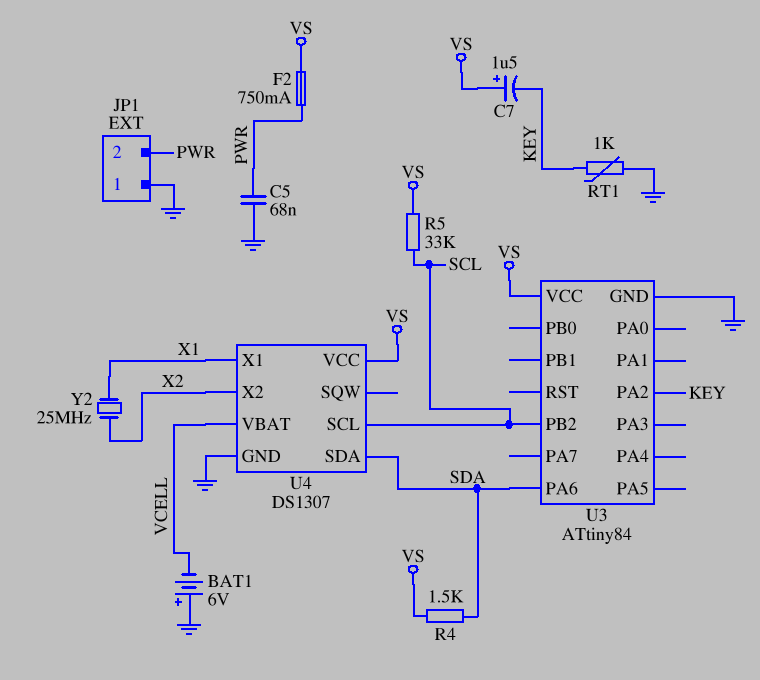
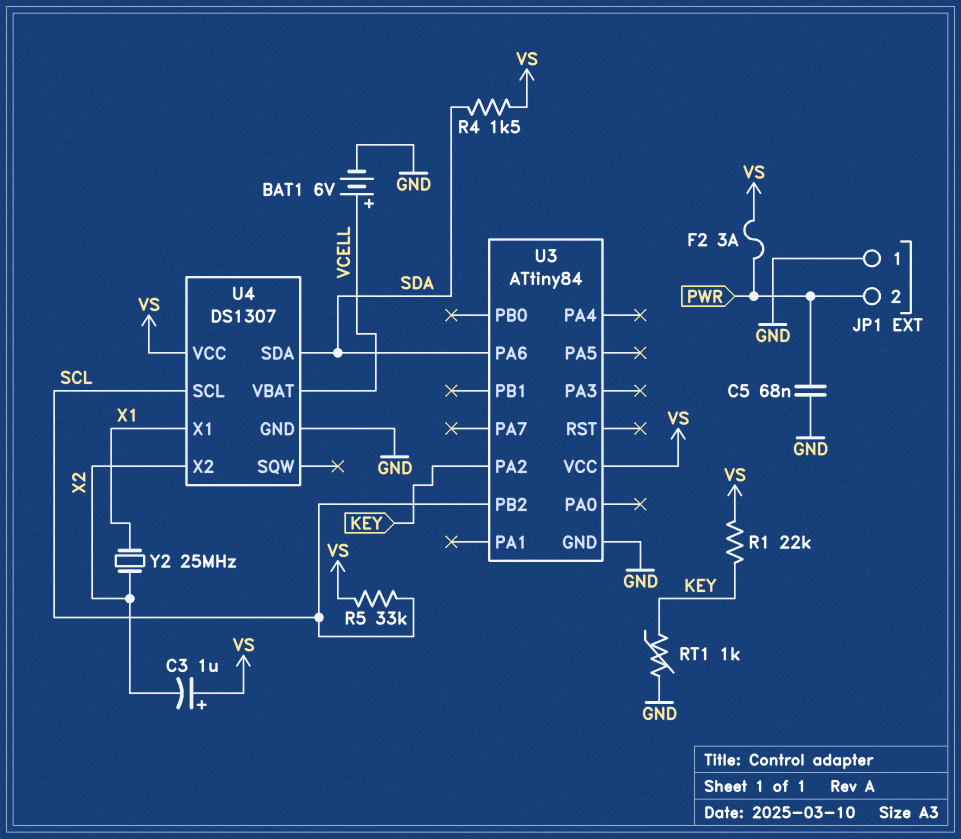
BAT1: 6V (plus GND, minus VCELL) -> 6V (plus VCELL, minus GND)
C3: none -> 1uF (plus VS, minus X2)
C7: 1.5uF (plus VS, minus KEY) -> none
F2: 750mA (PWR, VS) -> 3A (PWR, VS)
R1: none -> 22k (KEY, VS)

